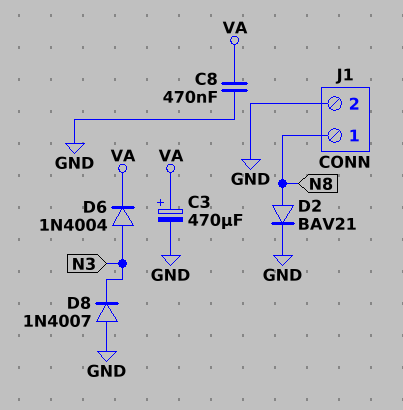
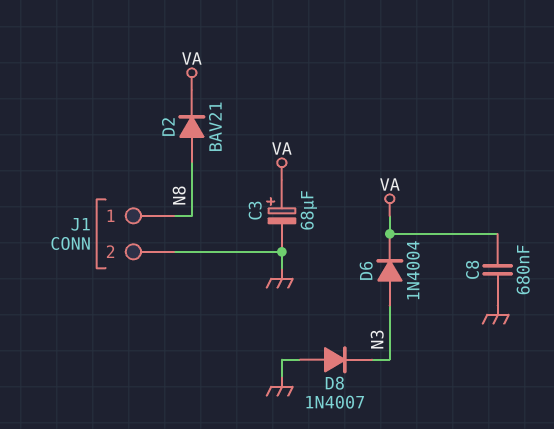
C3: 470uF (plus VA, minus GND) -> 68uF (plus VA, minus GND)
C8: 470nF (GND, VA) -> 680nF (GND, VA)
D2: diode BAV21 (A N8, K GND) -> diode BAV21 (A N8, K VA)

